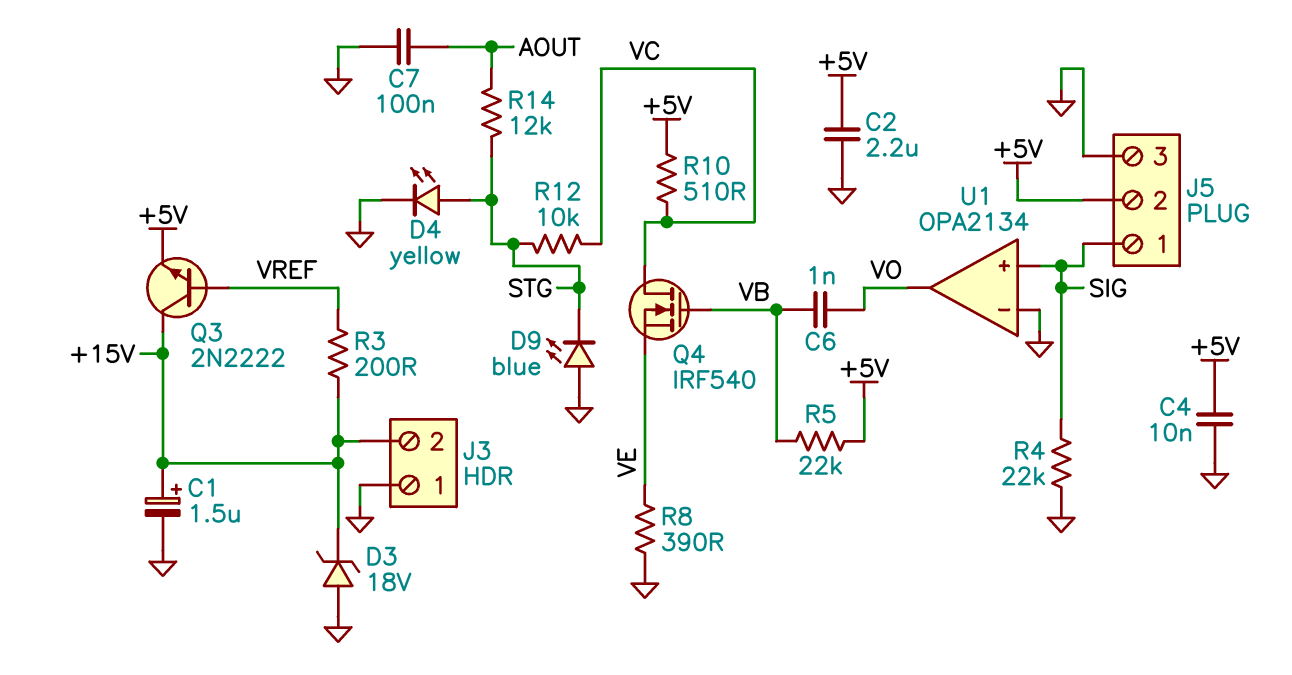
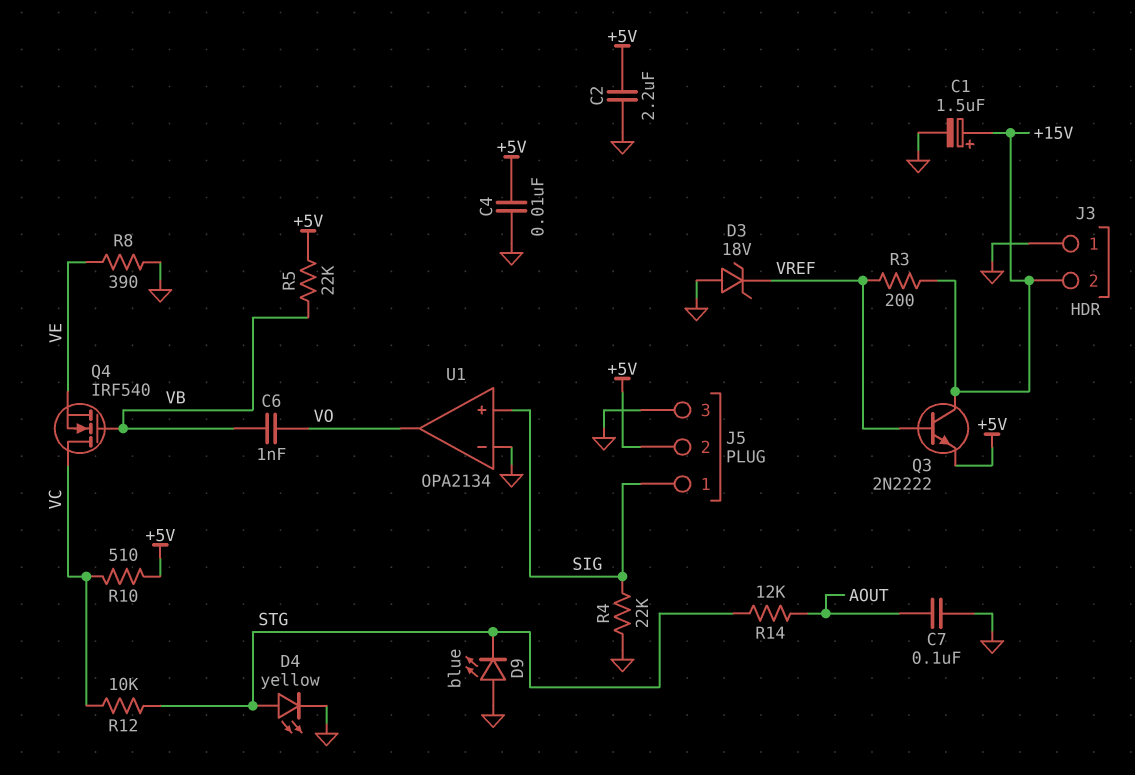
D3: zener 18V (A GND, K +15V) -> zener 18V (A GND, K VREF)

